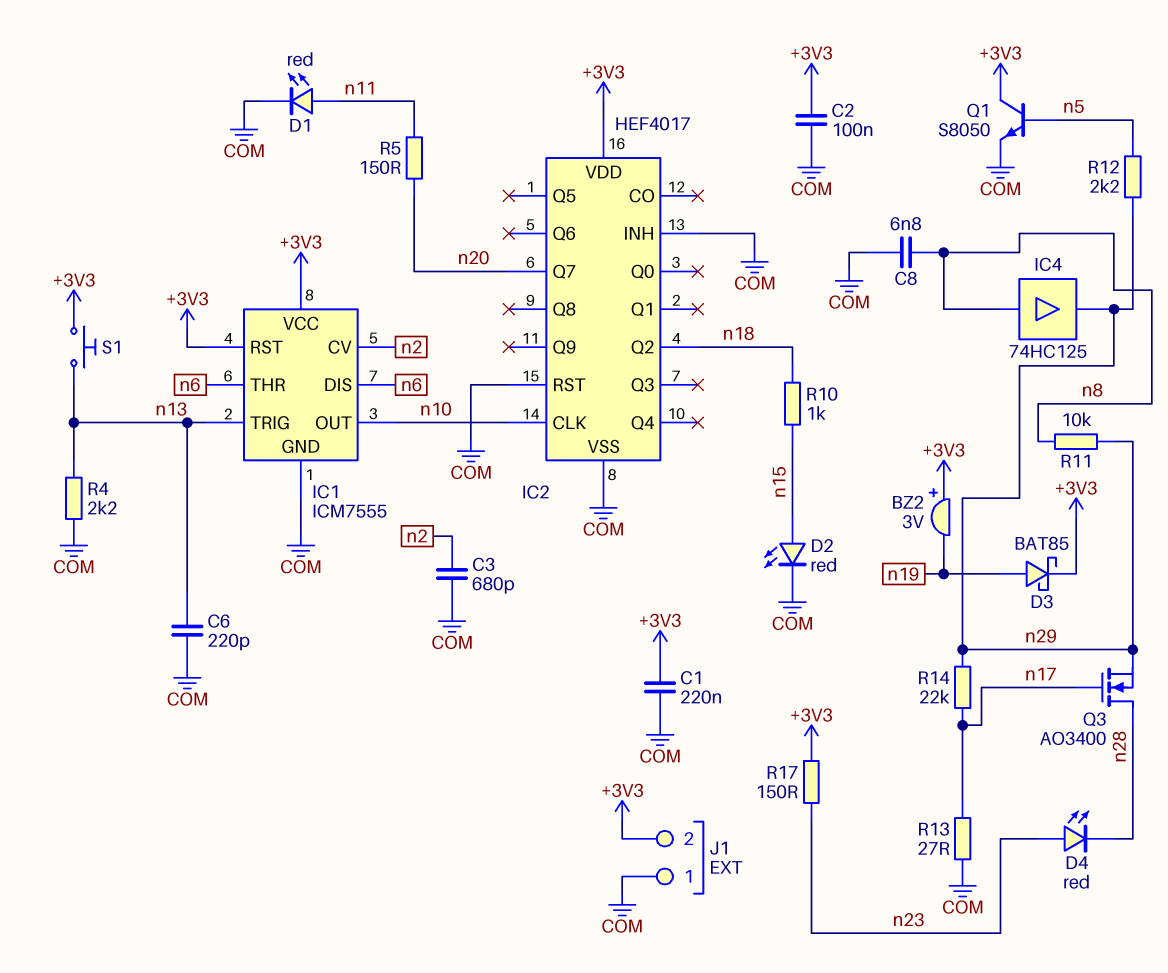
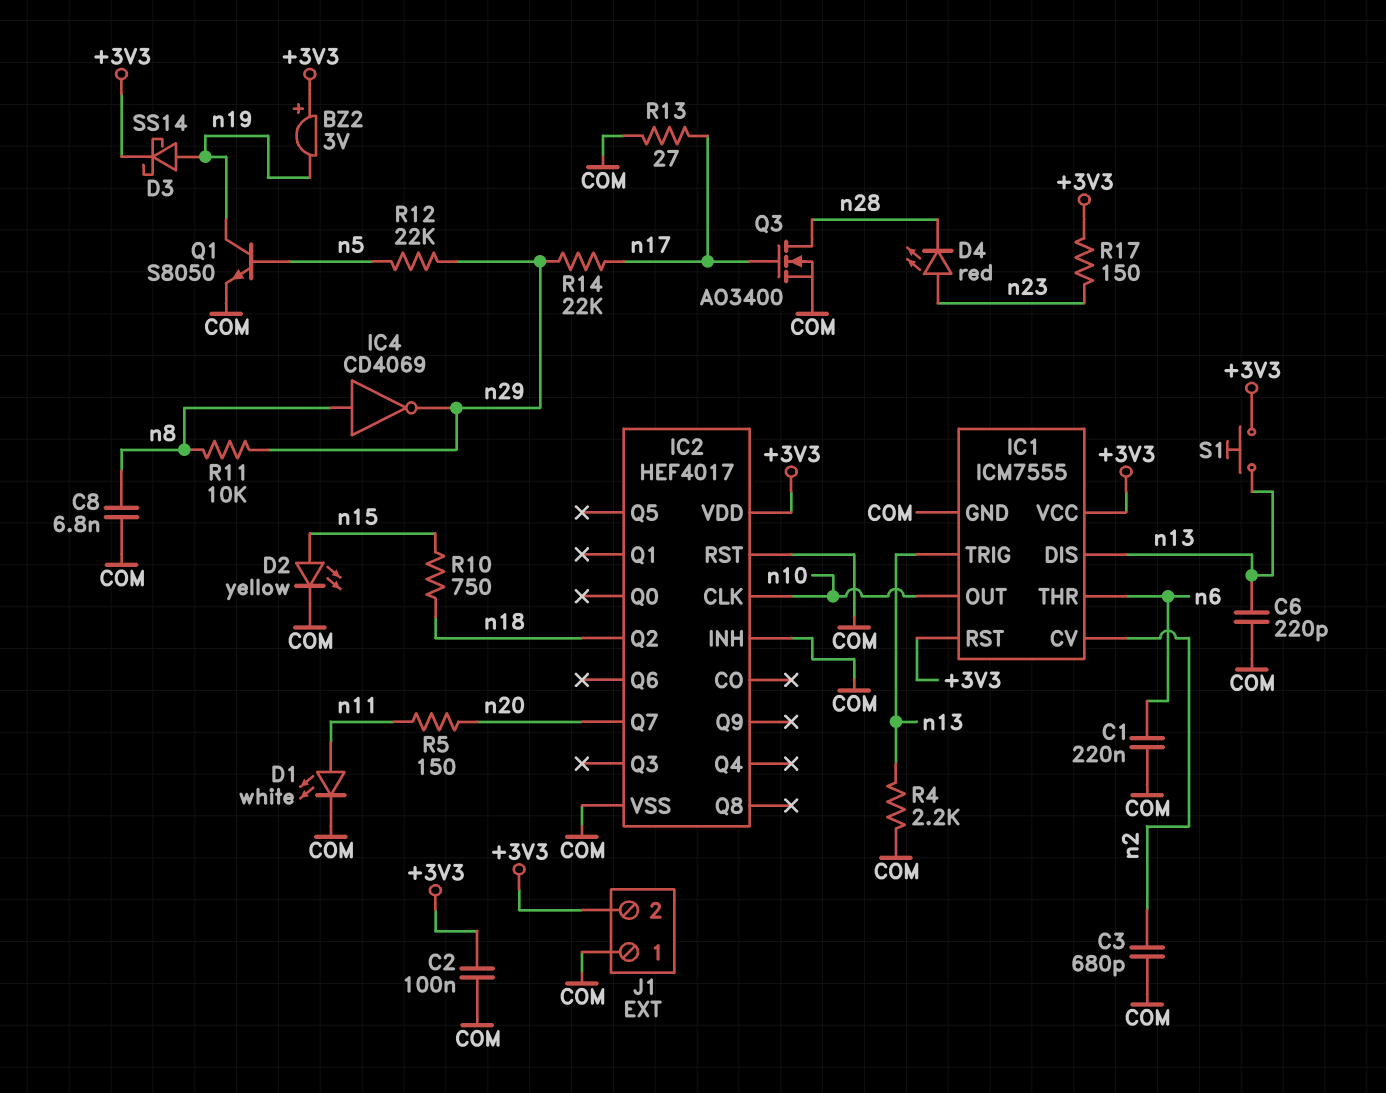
C1: 220nF (+3V3, COM) -> 220nF (COM, n6)
D1: LED red (A n11, K COM) -> LED white (A n11, K COM)
D2: LED red (A n15, K COM) -> LED yellow (A n15, K COM)
D3: schottky BAT85 (A n19, K +3V3) -> schottky SS14 (A n19, K +3V3)
IC1 pin DIS: n6 -> n13
IC4: buffer 74HC125 (in n8, out n29) -> NOT CD4069 (in n8, out n29)
Q1: NPN S8050 (B n5, C +3V3, E COM) -> NPN S8050 (B n5, C n19, E COM)
Q3: NMOS AO3400 (G n17, D n28, S n29) -> NMOS AO3400 (G n17, D n28, S COM)
R10: 1k (n15, n18) -> 750 (n15, n18)
R12: 2.2k (n5, n29) -> 22k (n5, n29)

